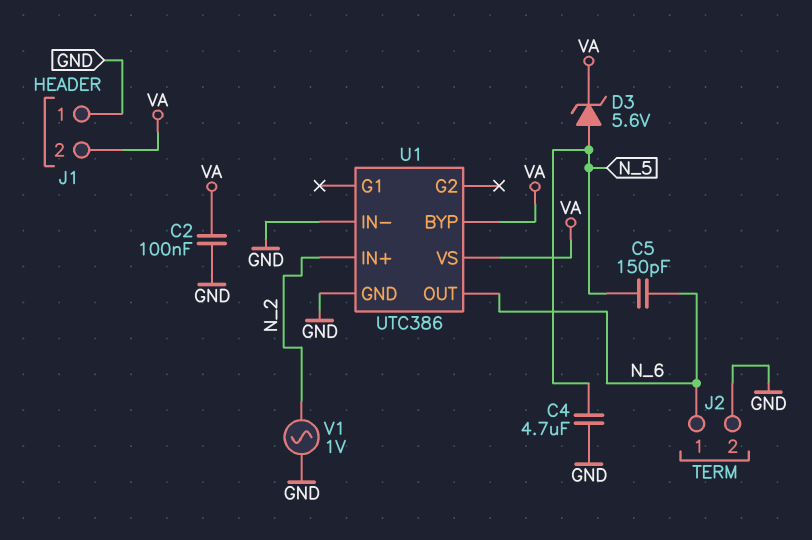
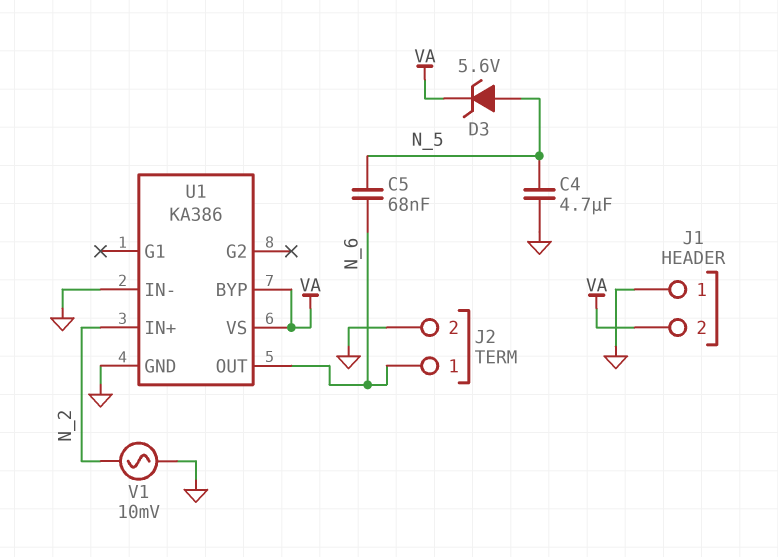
C2: 100nF (GND, VA) -> none
C5: 150pF (N_5, N_6) -> 68nF (N_5, N_6)
U1: UTC386 -> KA386
V1: AC 1V (GND, N_2) -> AC 10mV (GND, N_2)

